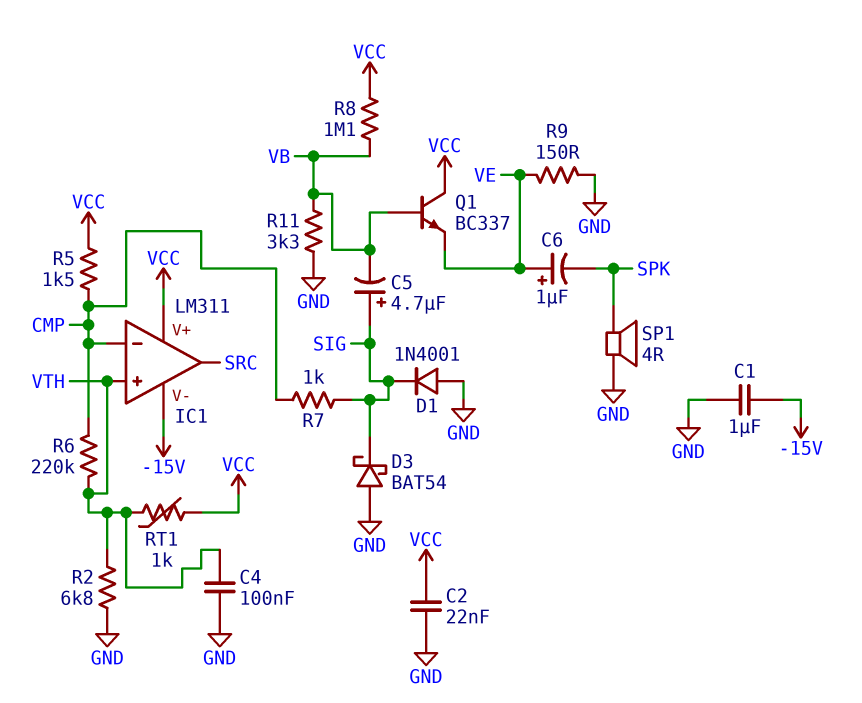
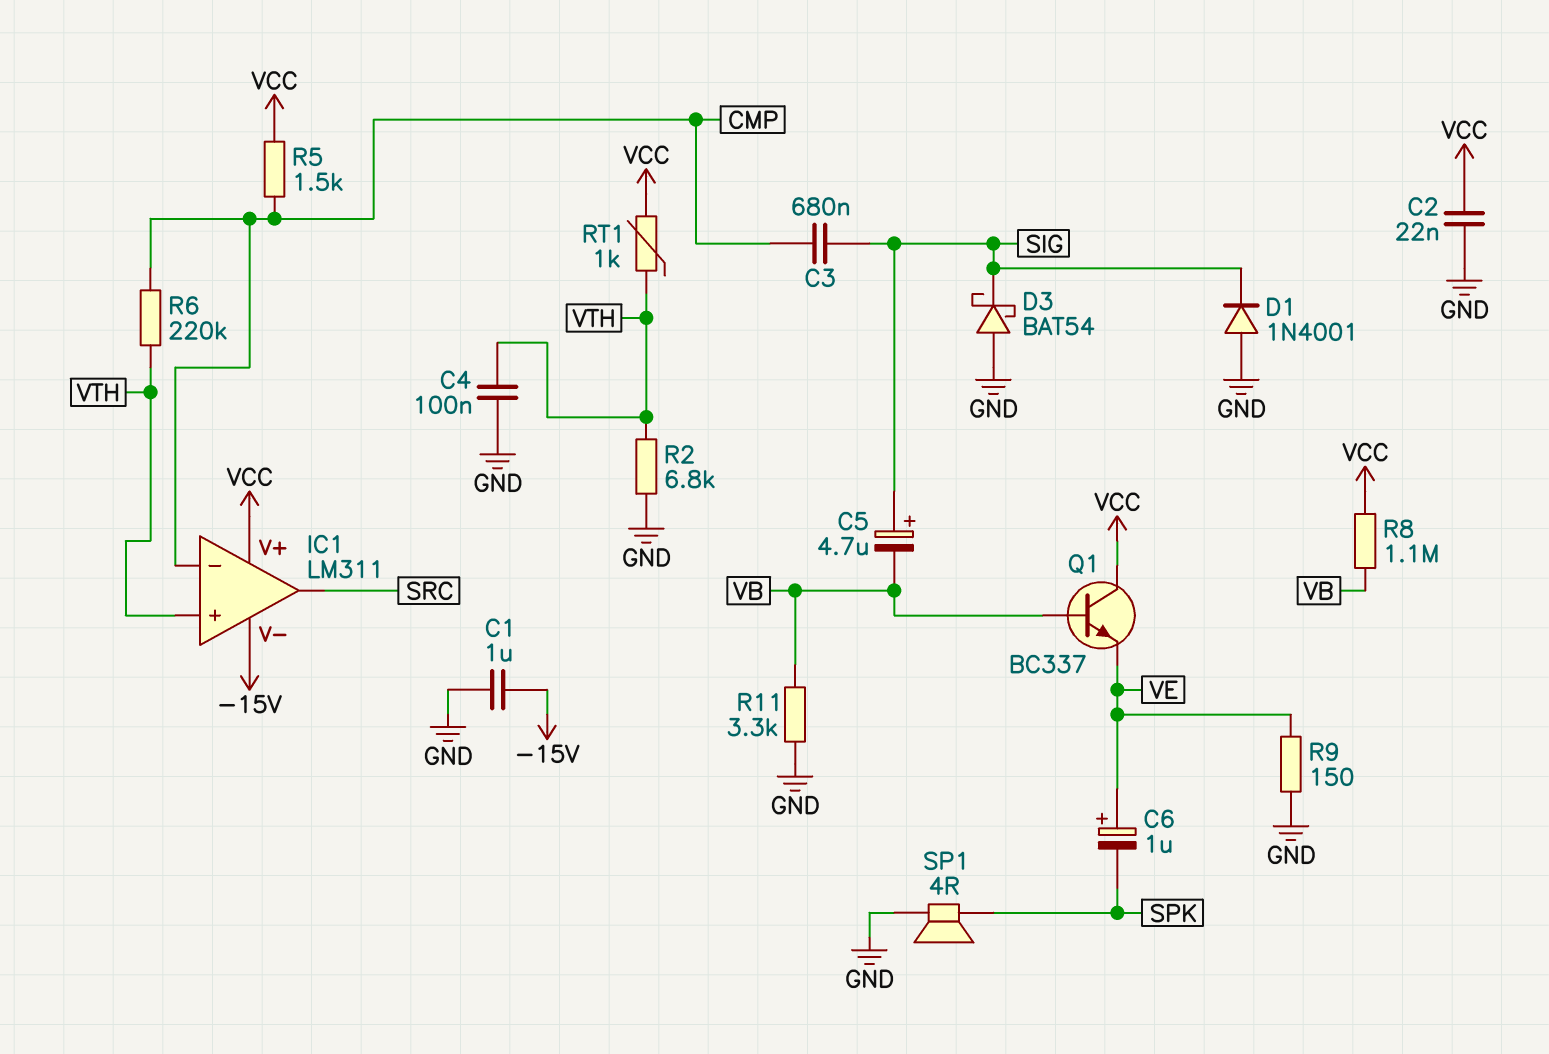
C3: none -> 680nF (CMP, SIG)
R7: 1k (CMP, SIG) -> none

